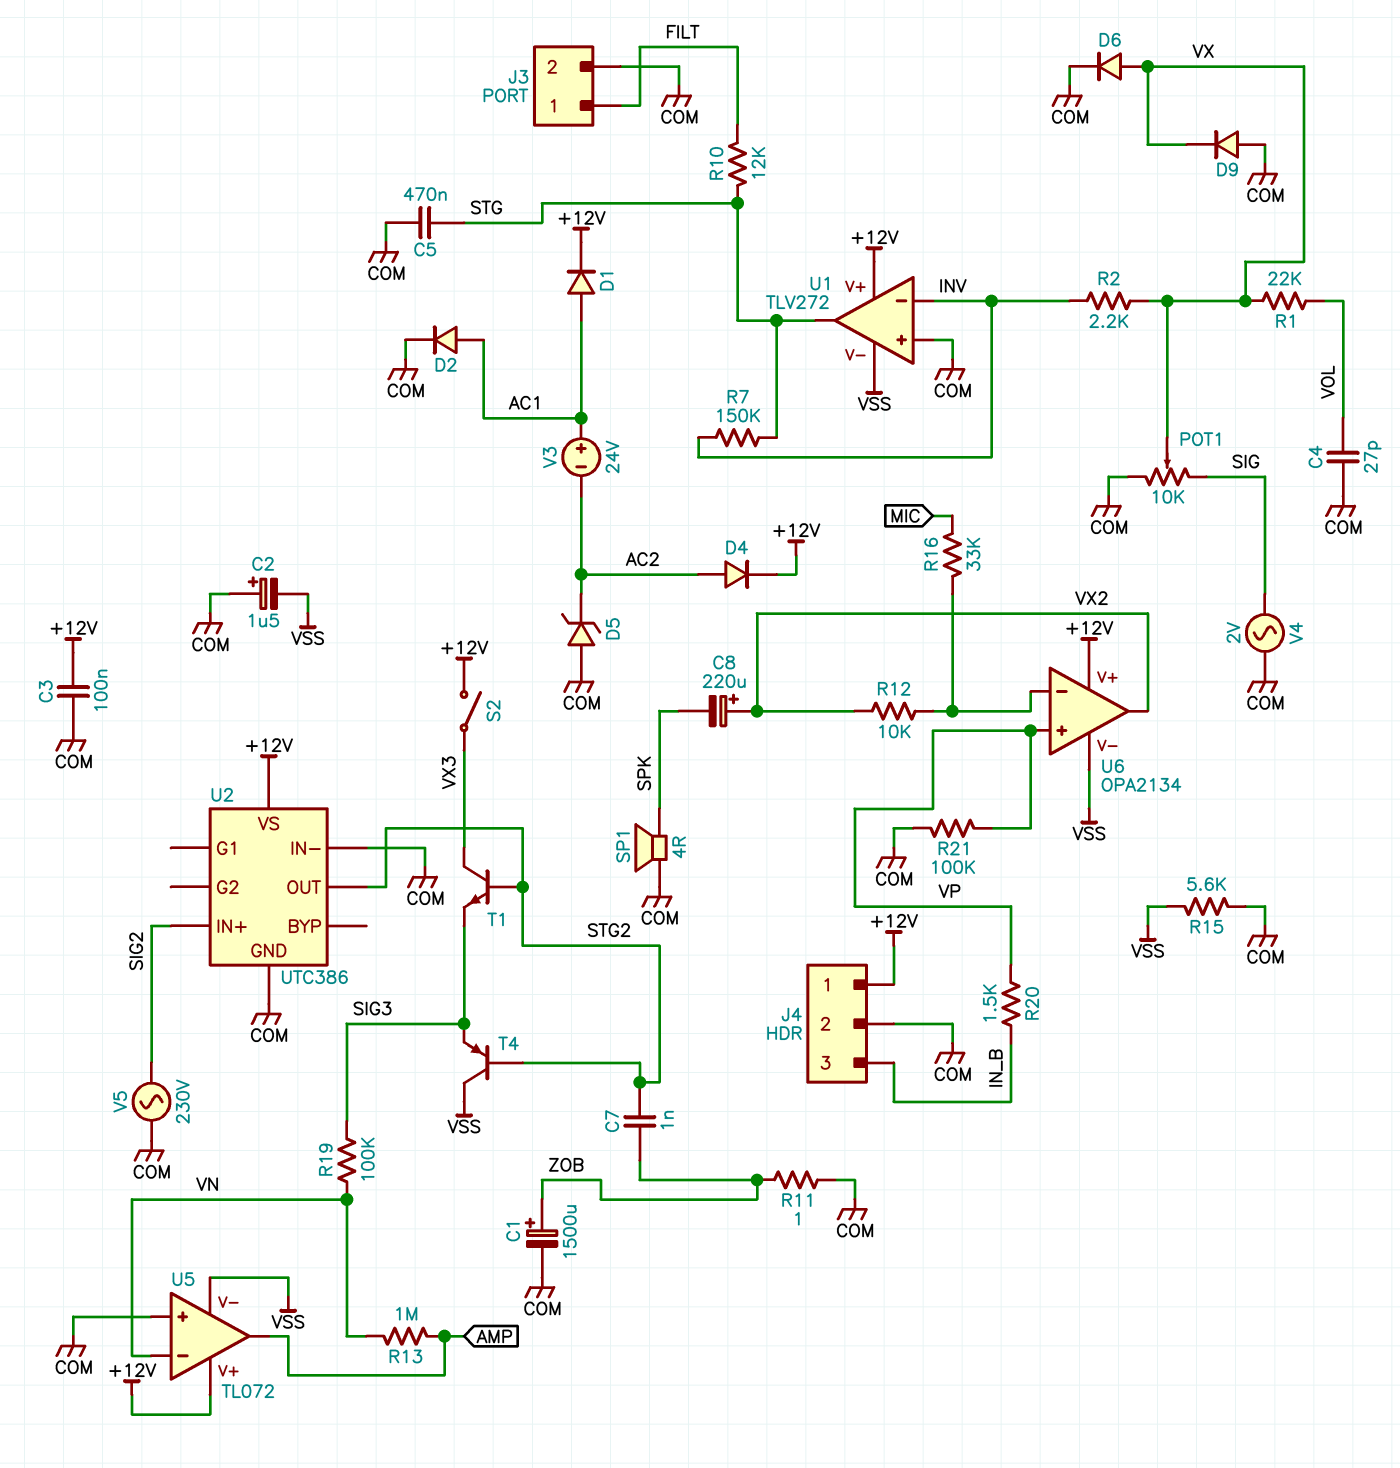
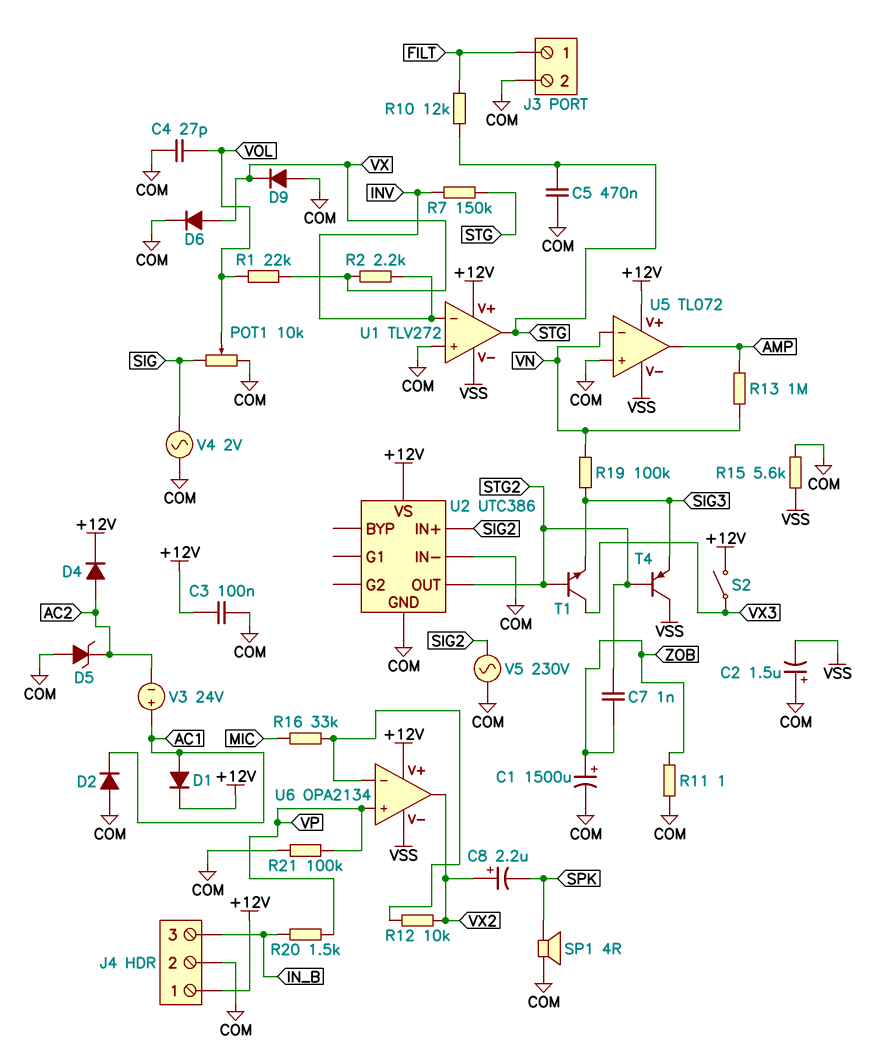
C8: 220uF (plus VX2, minus SPK) -> 2.2uF (plus VX2, minus SPK)
D2: diode (A AC1, K COM) -> diode (A COM, K AC1)
POT1: 10k (COM, SIG, wiper VX) -> 10k (COM, SIG, wiper VOL)

